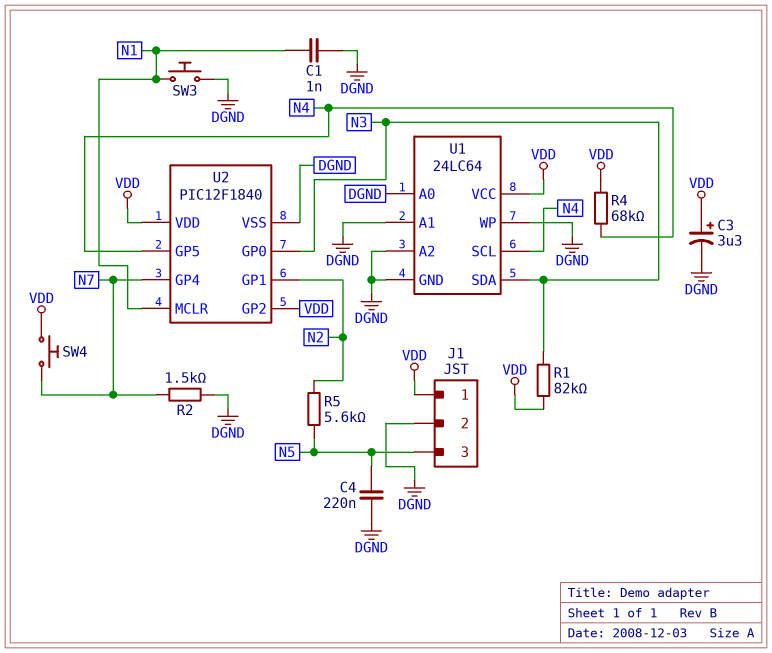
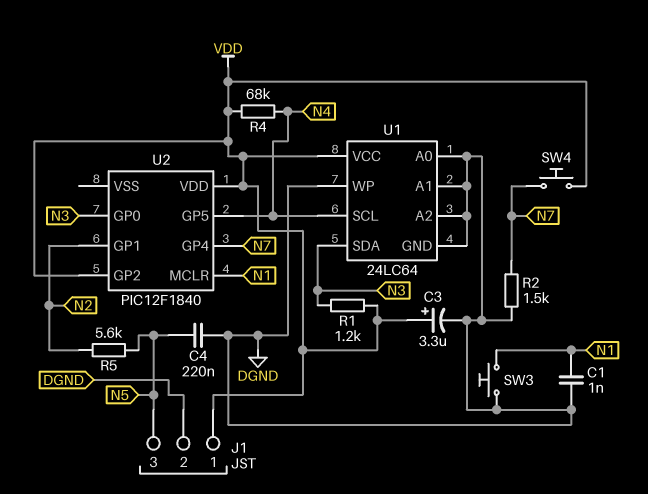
R1: 82k (N3, VDD) -> 1.2k (N3, VDD)
U2 pin VSS: DGND -> none

